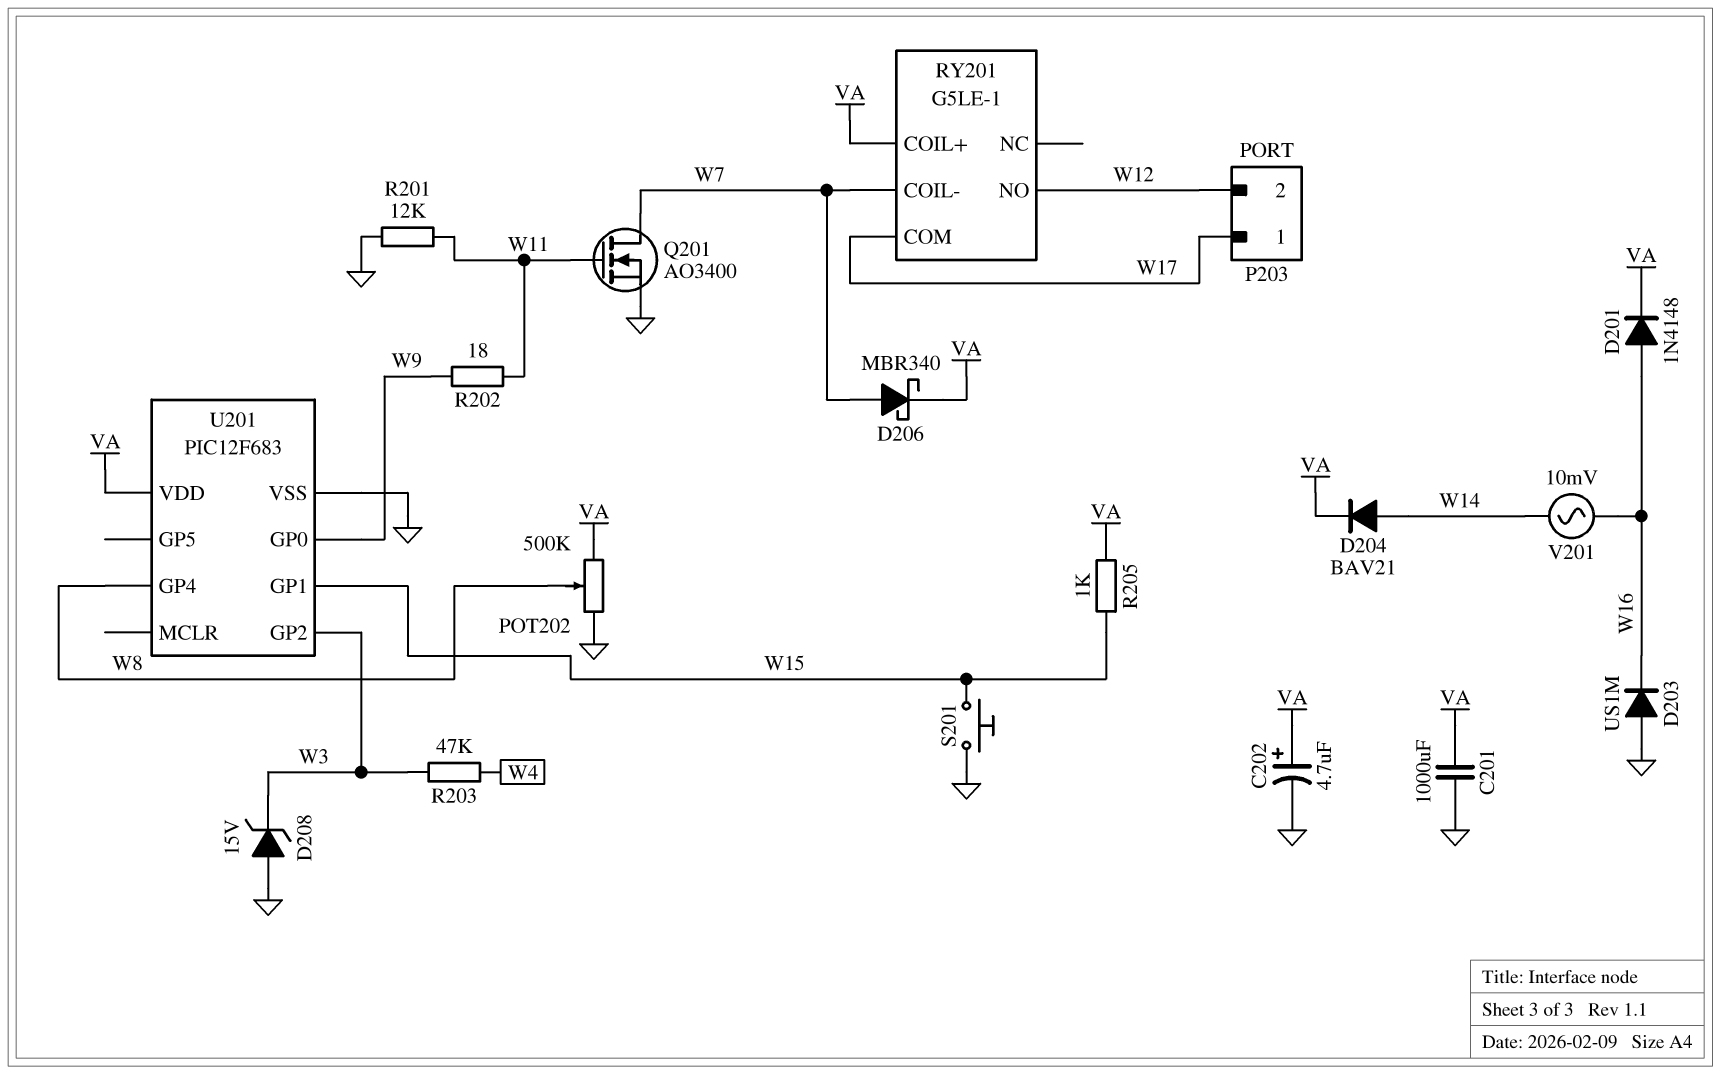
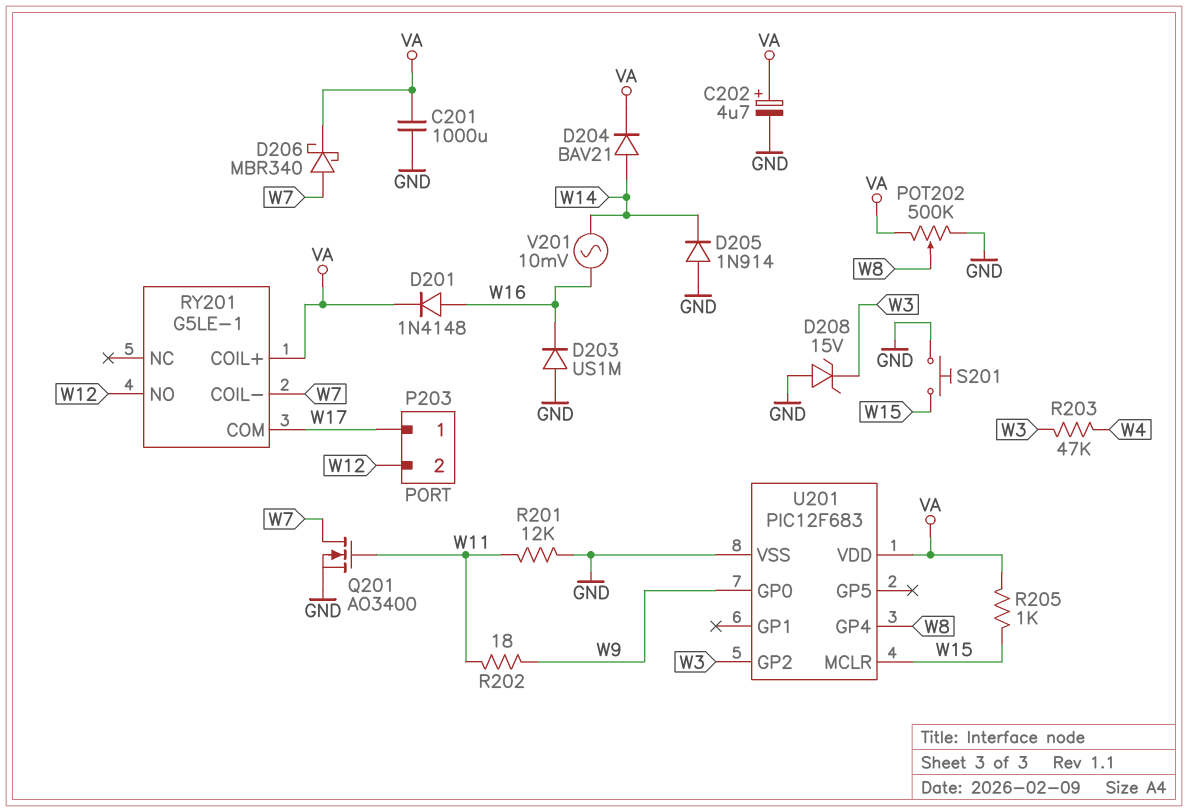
D205: none -> diode 1N914 (A GND, K W14)
U201 pin GP1: W15 -> none
U201 pin MCLR: none -> W15

